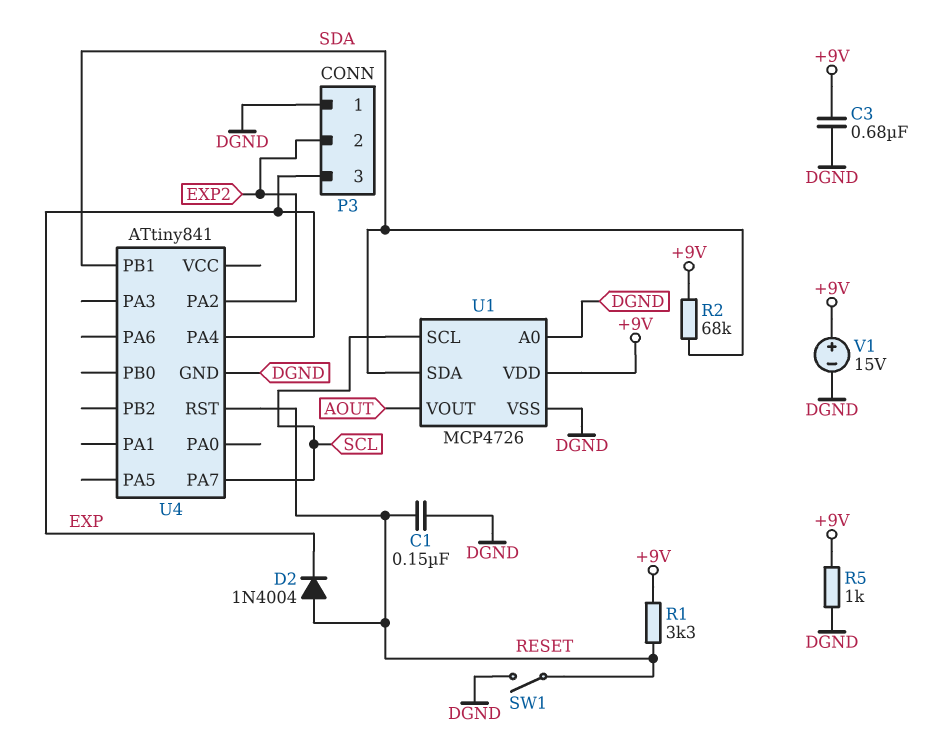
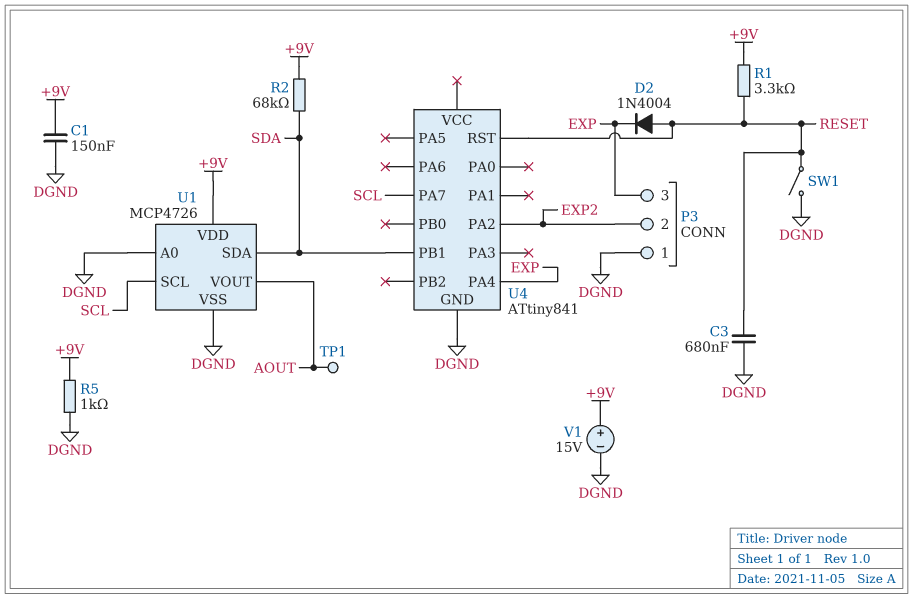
C1: 150nF (DGND, RESET) -> 150nF (+9V, DGND)
C3: 680nF (+9V, DGND) -> 680nF (DGND, RESET)
TP1: none -> test point (AOUT)

